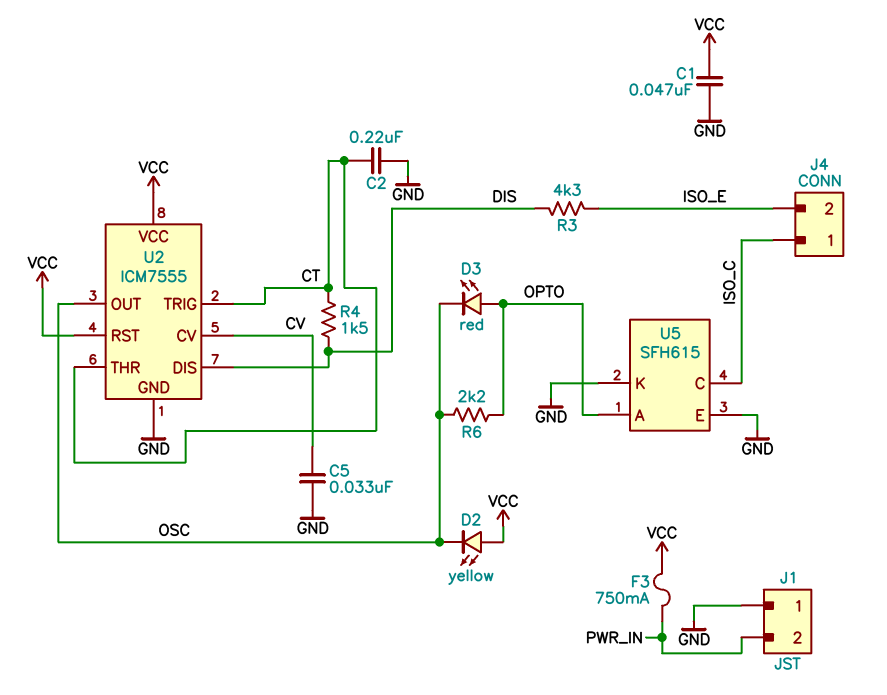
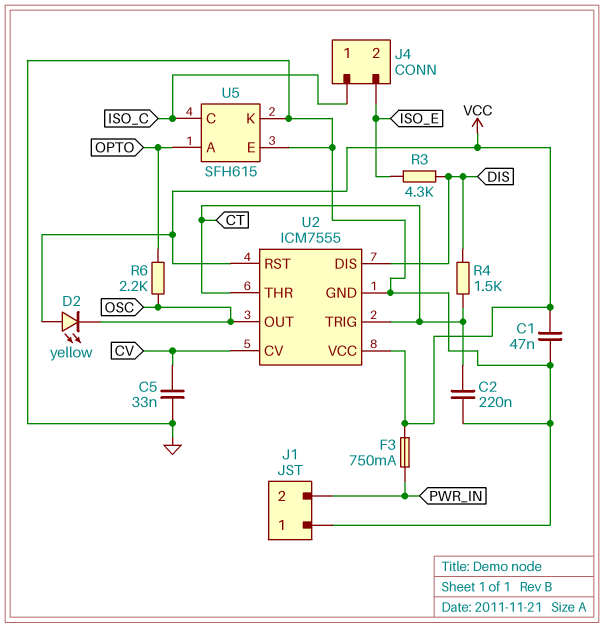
D3: LED red (A OPTO, K OSC) -> none

